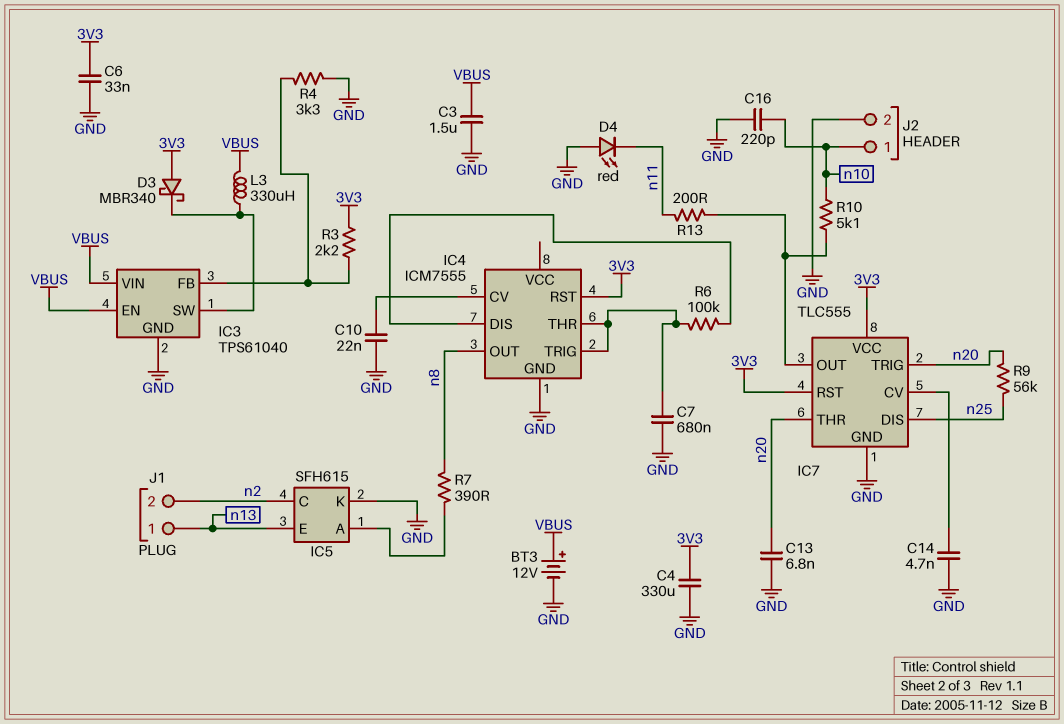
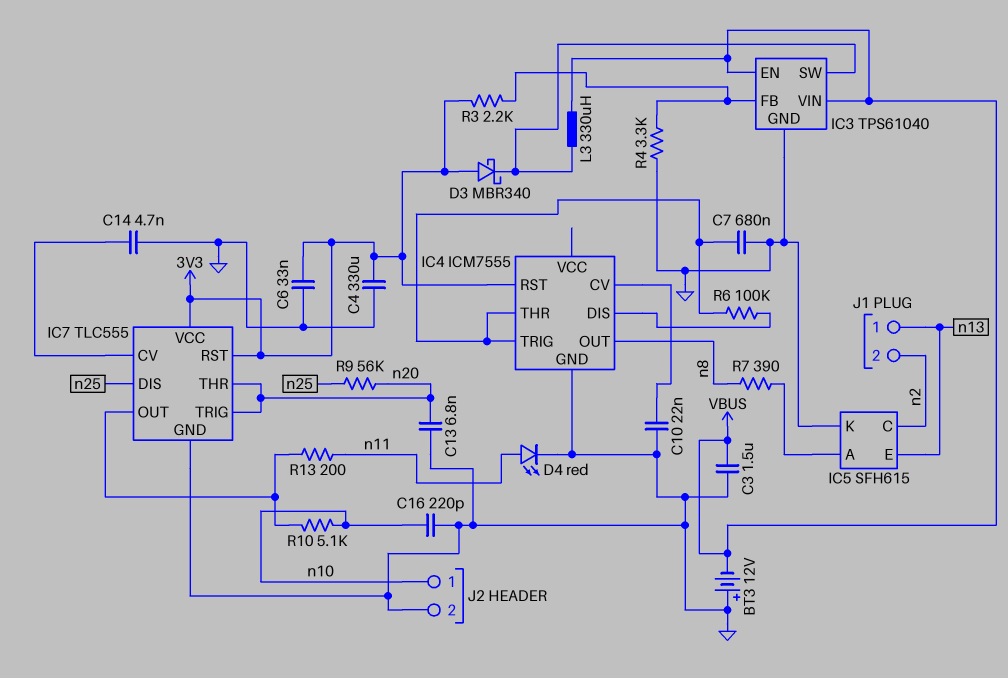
BT3: 12V (plus VBUS, minus GND) -> 12V (plus GND, minus VBUS)
D4: LED red (A GND, K n11) -> LED red (A n11, K GND)

